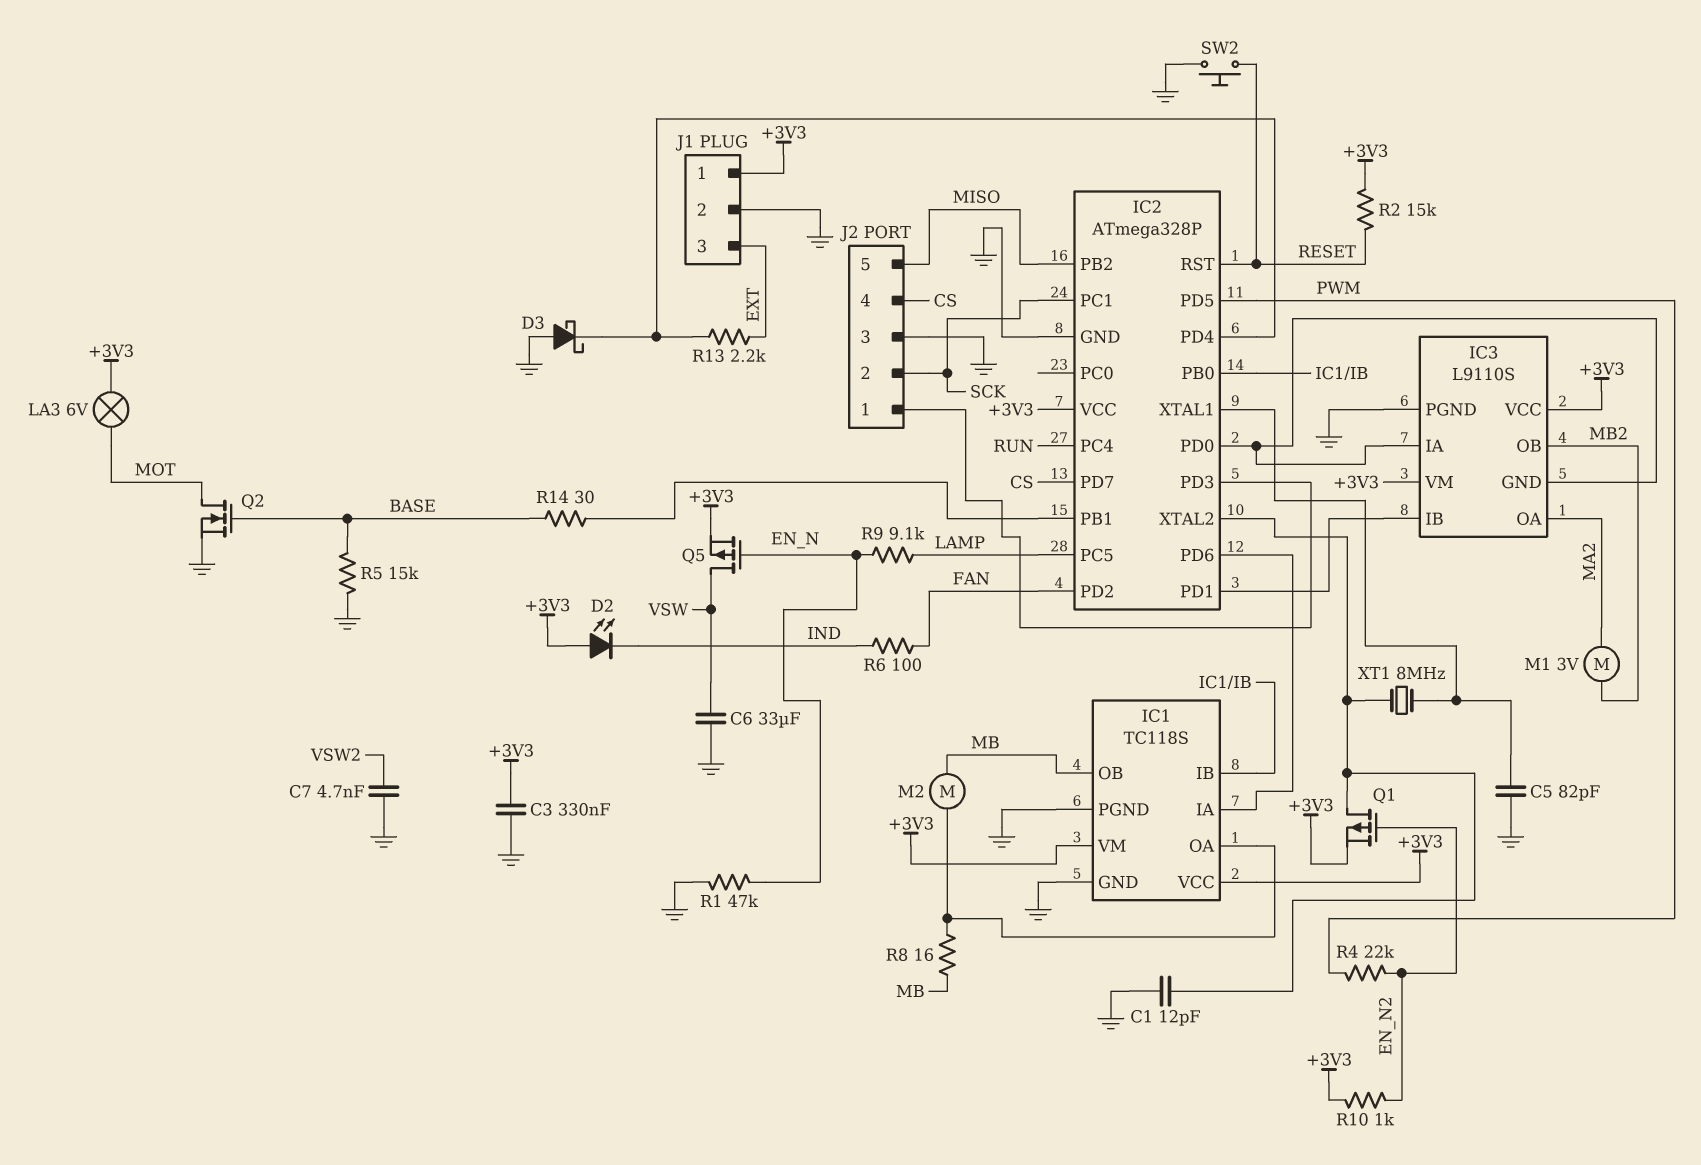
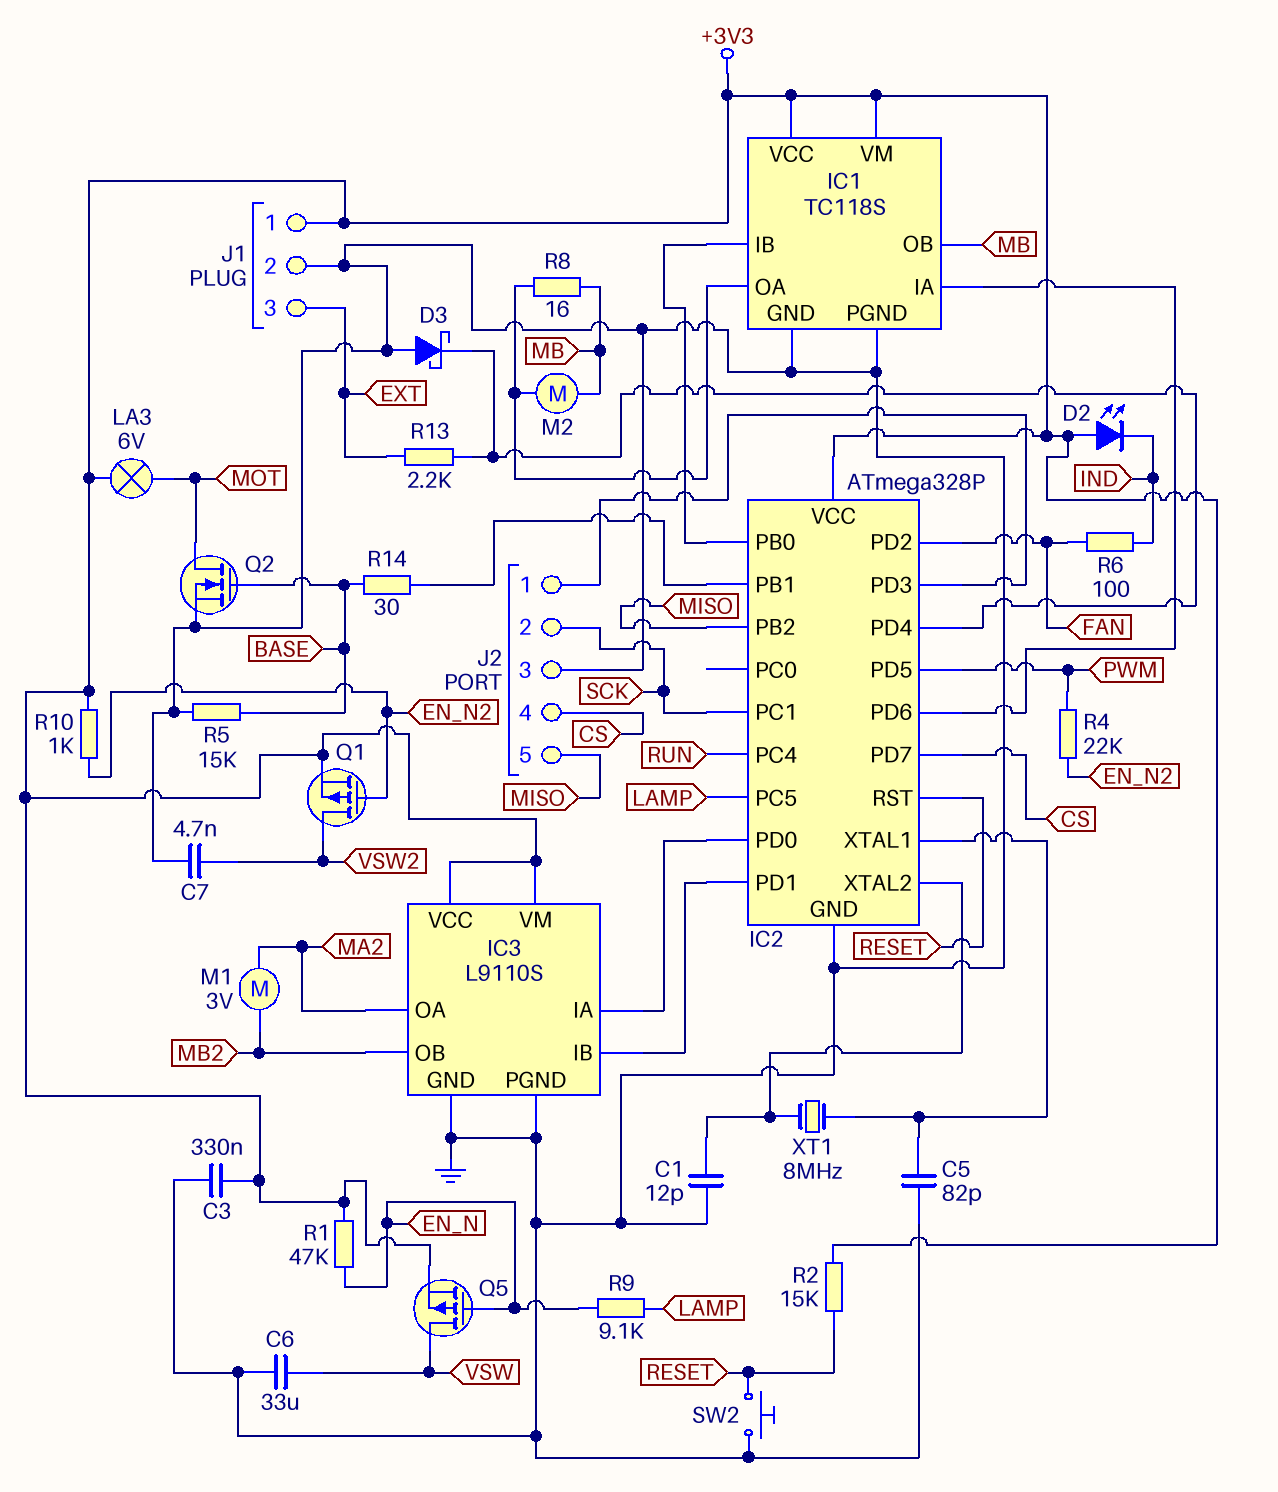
IC3 pin GND: IC2/PD0 -> GND
Q1: PMOS (G EN_N2, D IC2/XTAL2, S +3V3) -> PMOS (G EN_N2, D VSW2, S +3V3)
R1: 47k (EN_N, GND) -> 47k (+3V3, EN_N)

